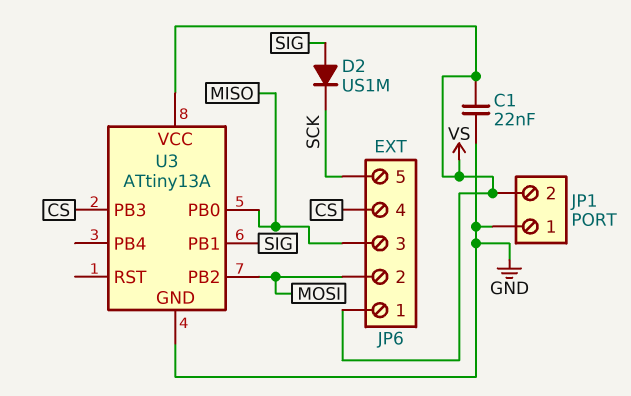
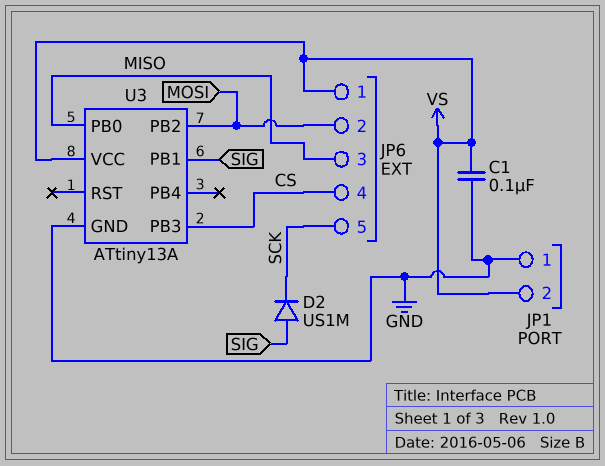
C1: 22nF (GND, VS) -> 100nF (GND, VS)

